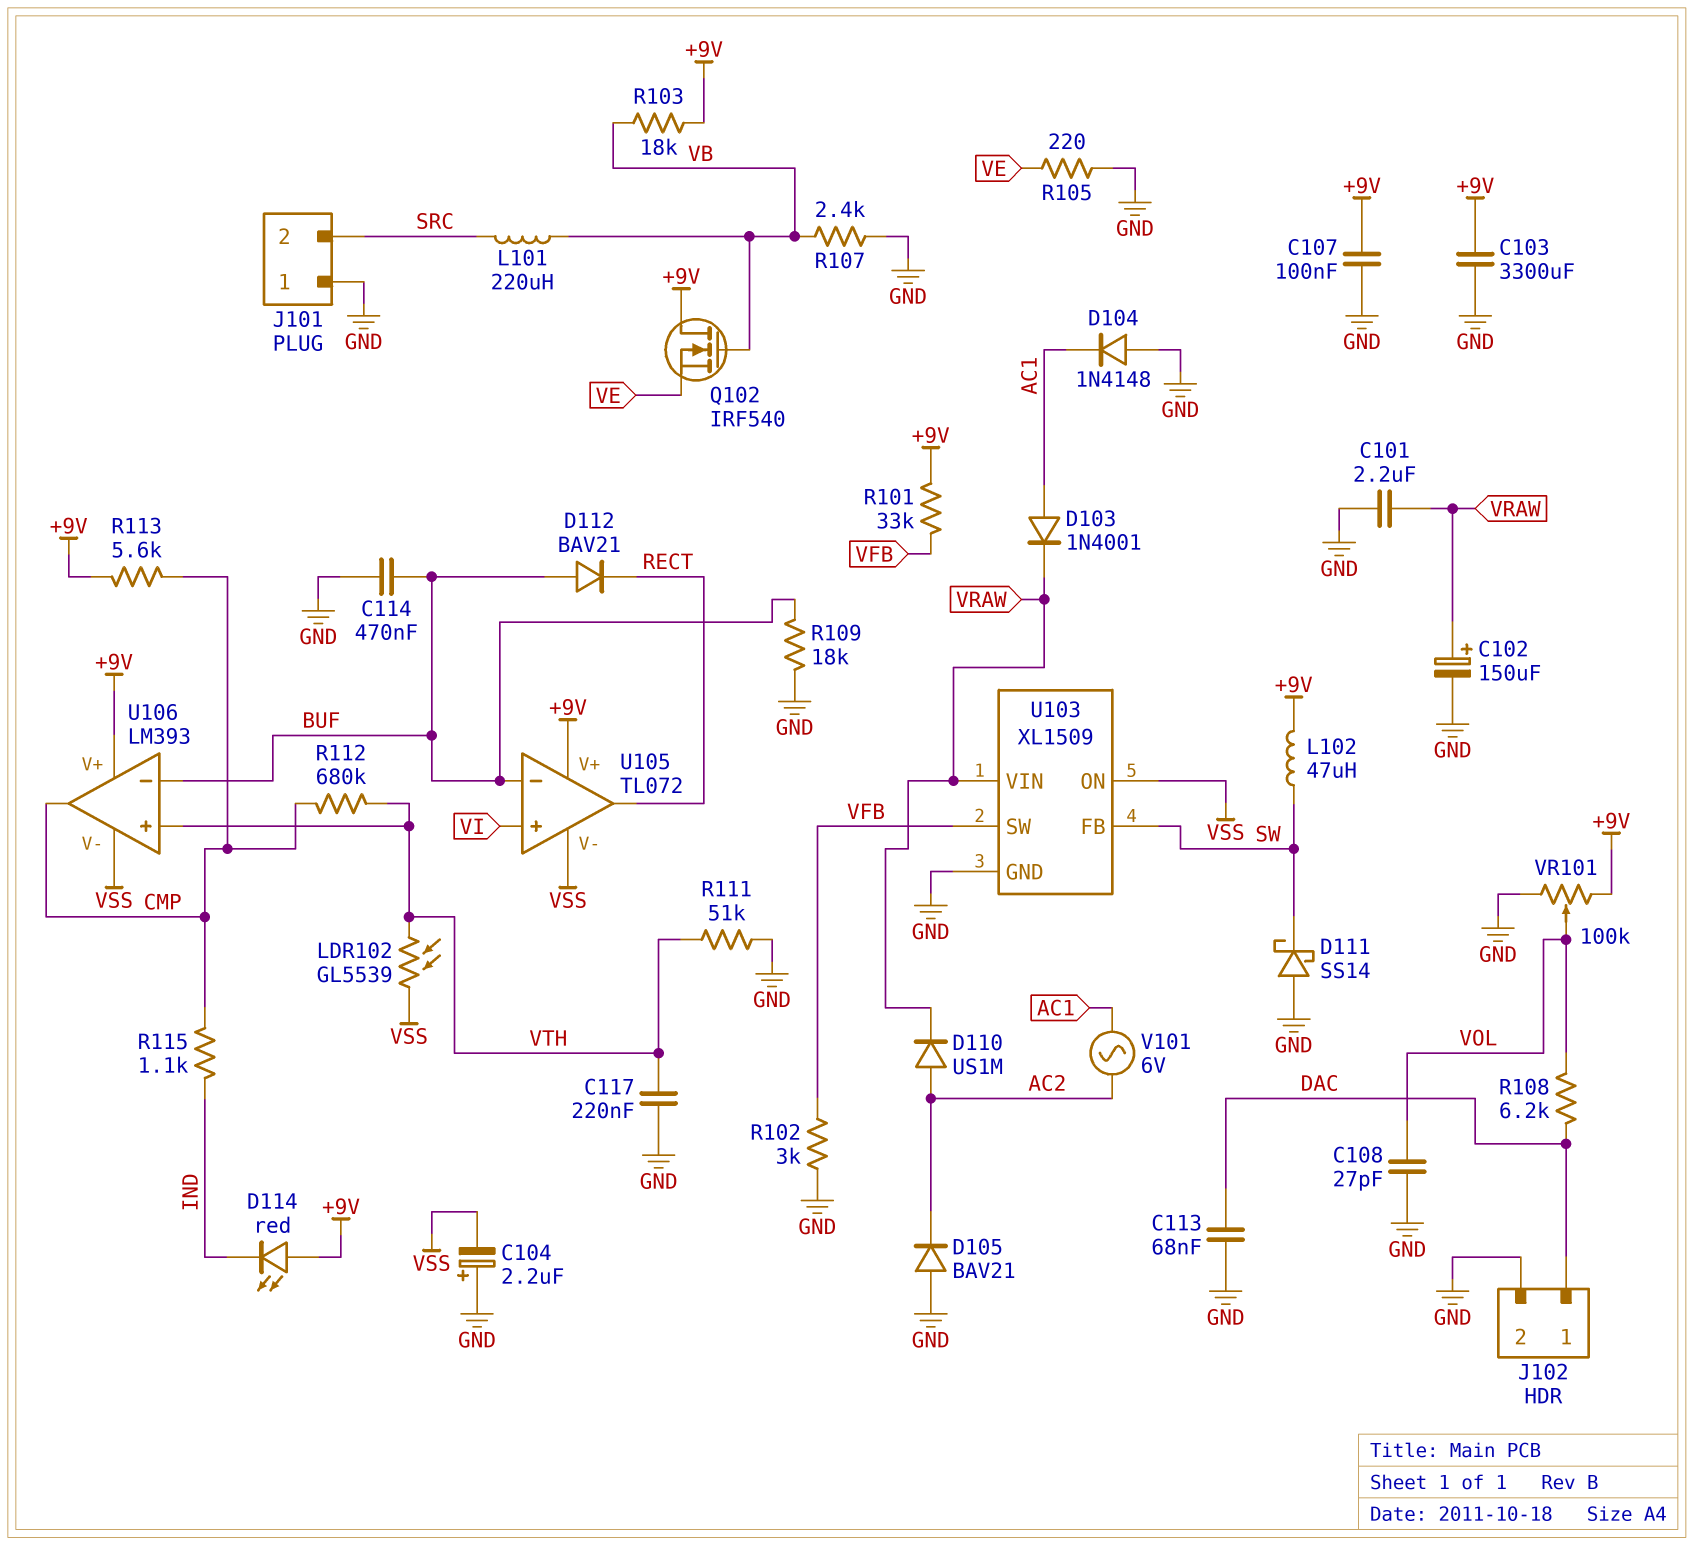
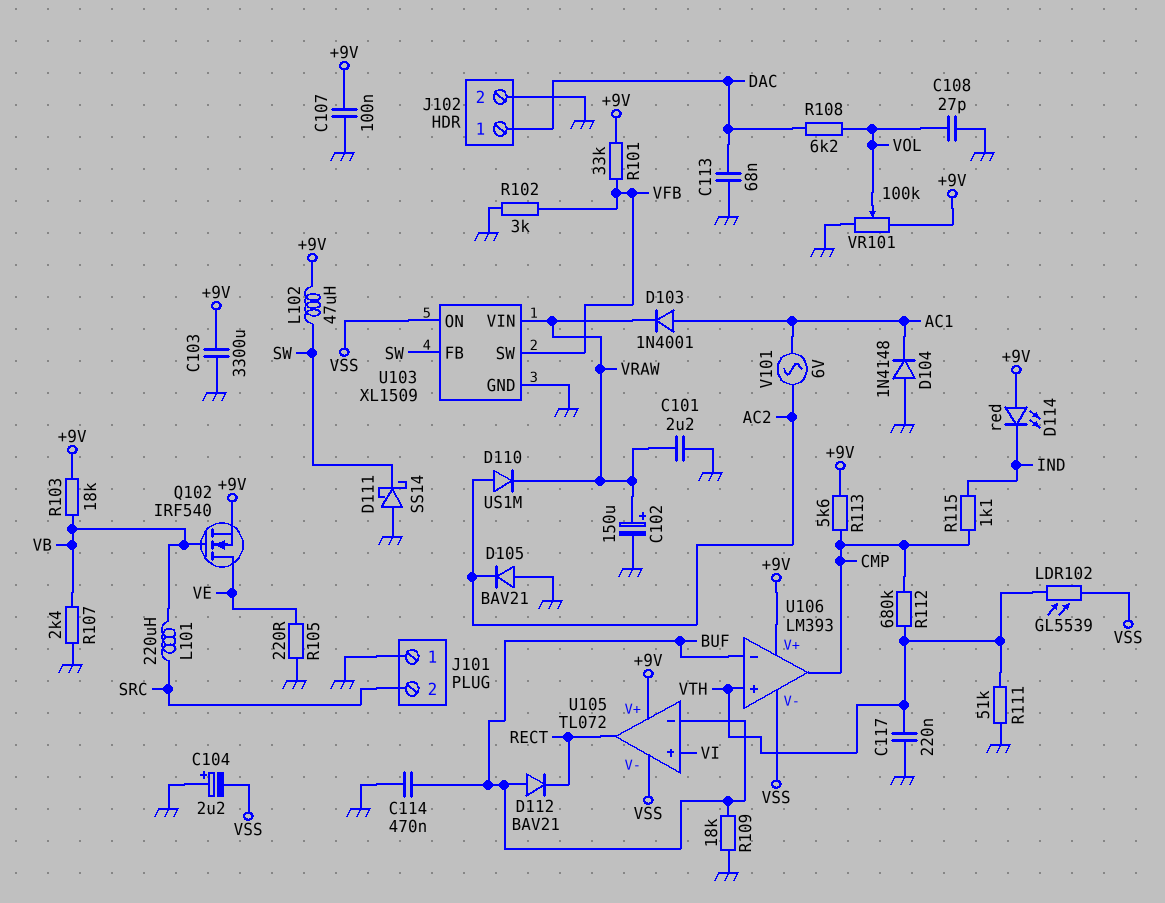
Q102: NMOS IRF540 (G VB, D +9V, S VE) -> NMOS IRF540 (G VB, D VE, S +9V)

